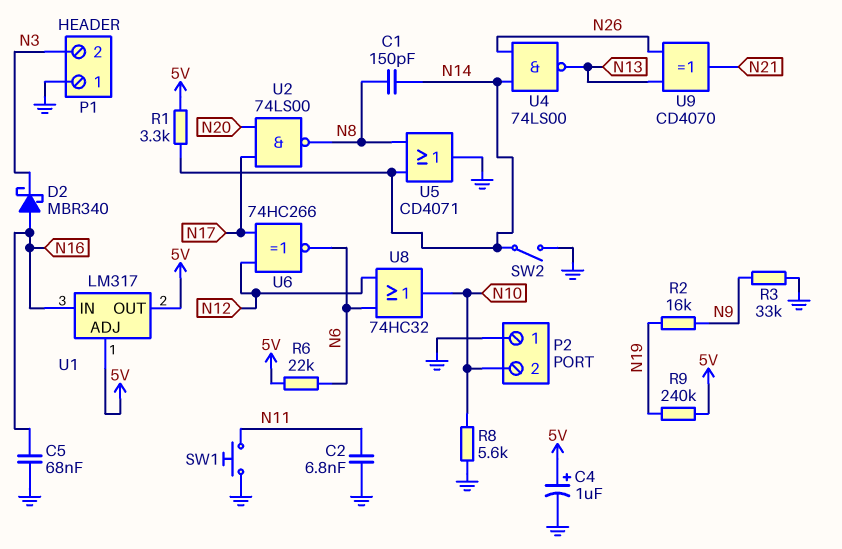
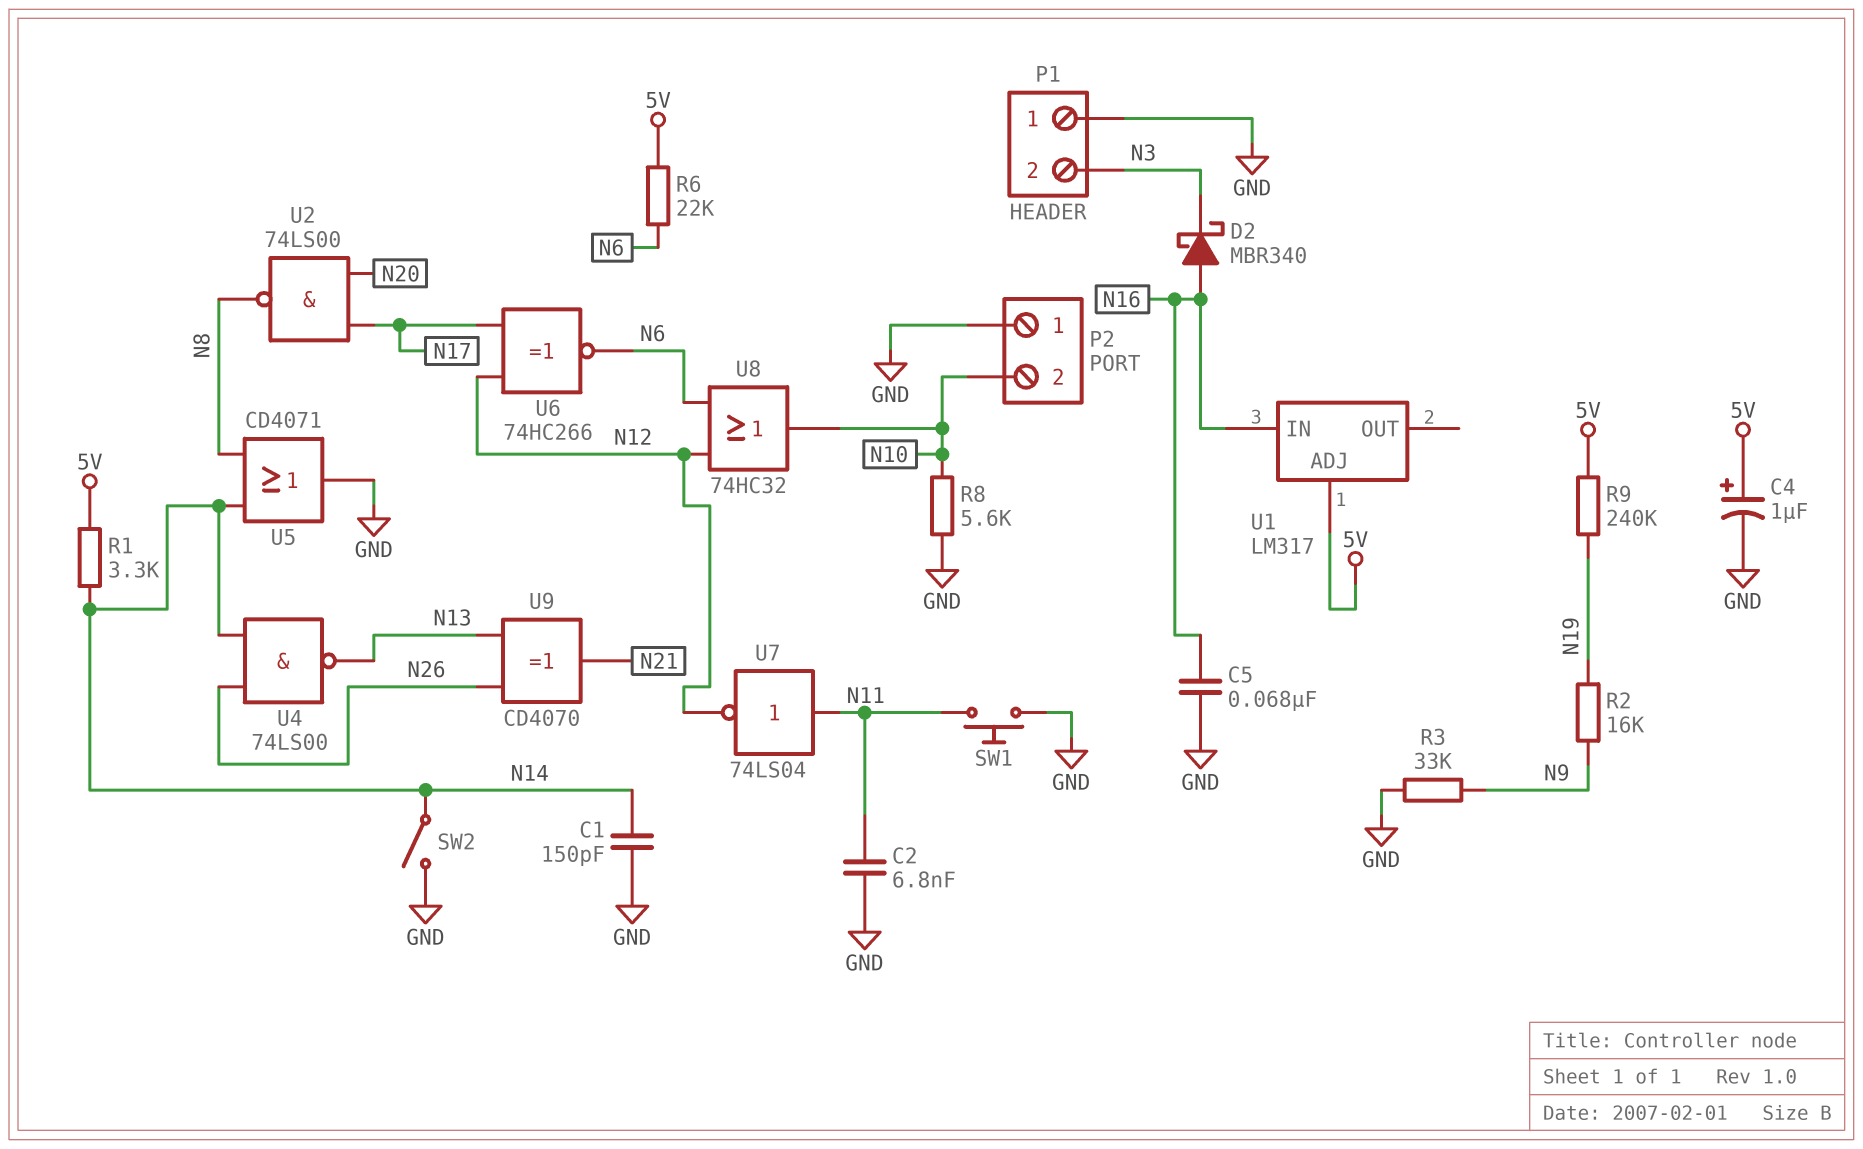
C1: 150pF (N8, N14) -> 150pF (GND, N14)
U1 pin OUT: 5V -> none
U7: none -> NOT 74LS04 (in N11, out N12)

